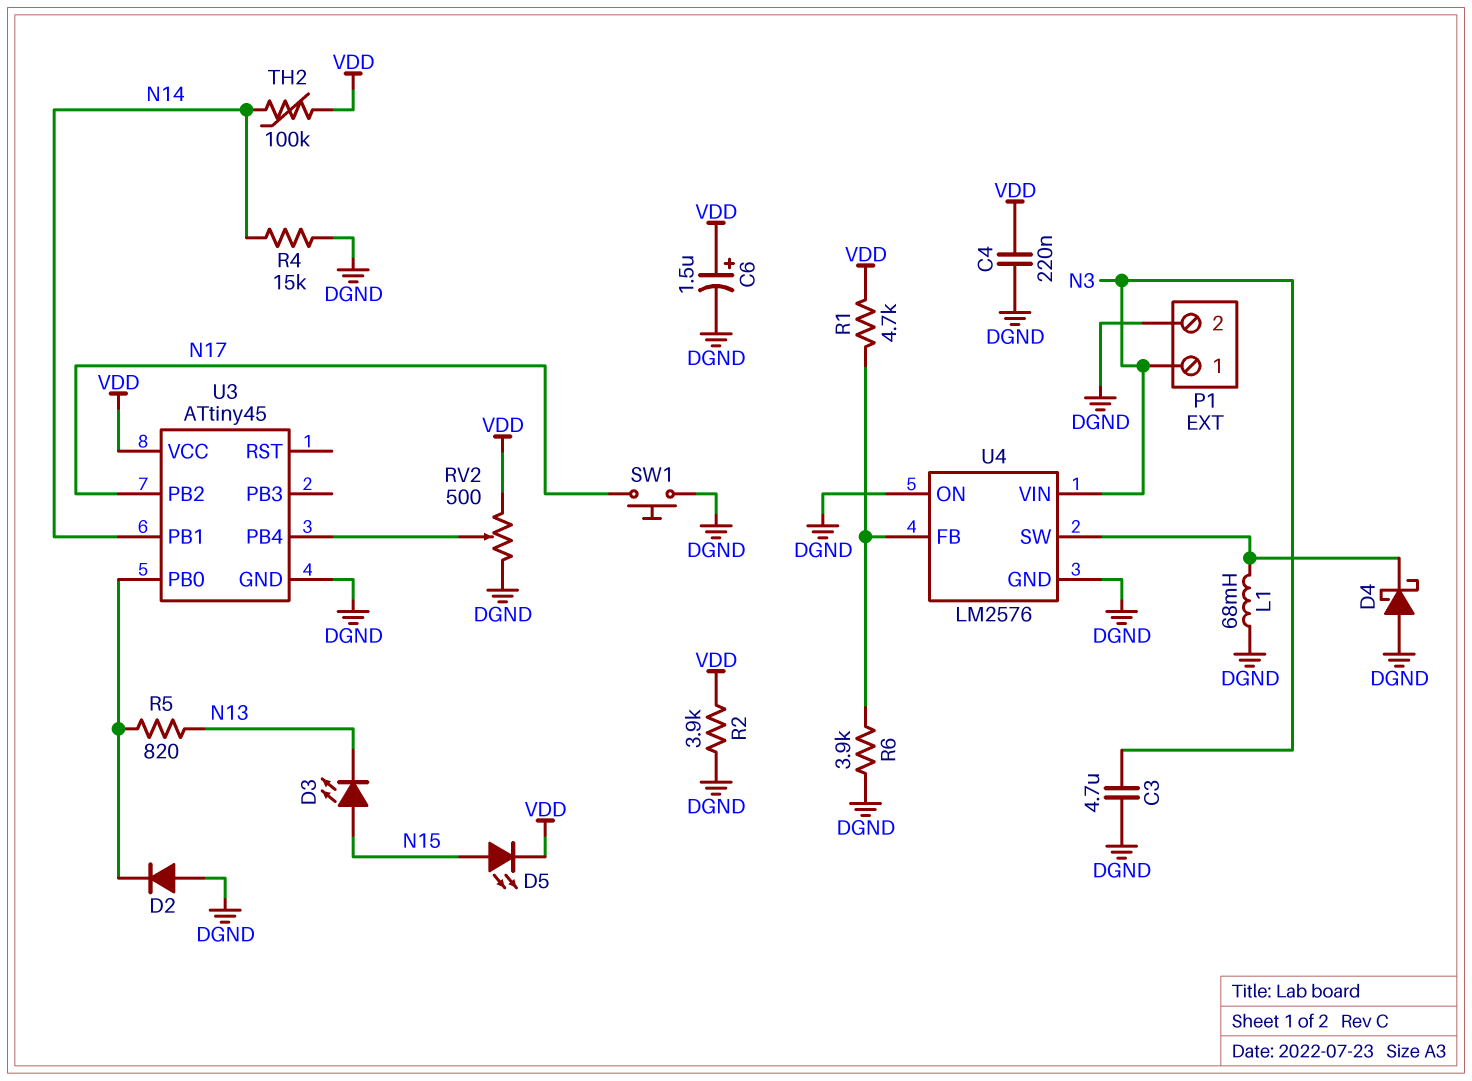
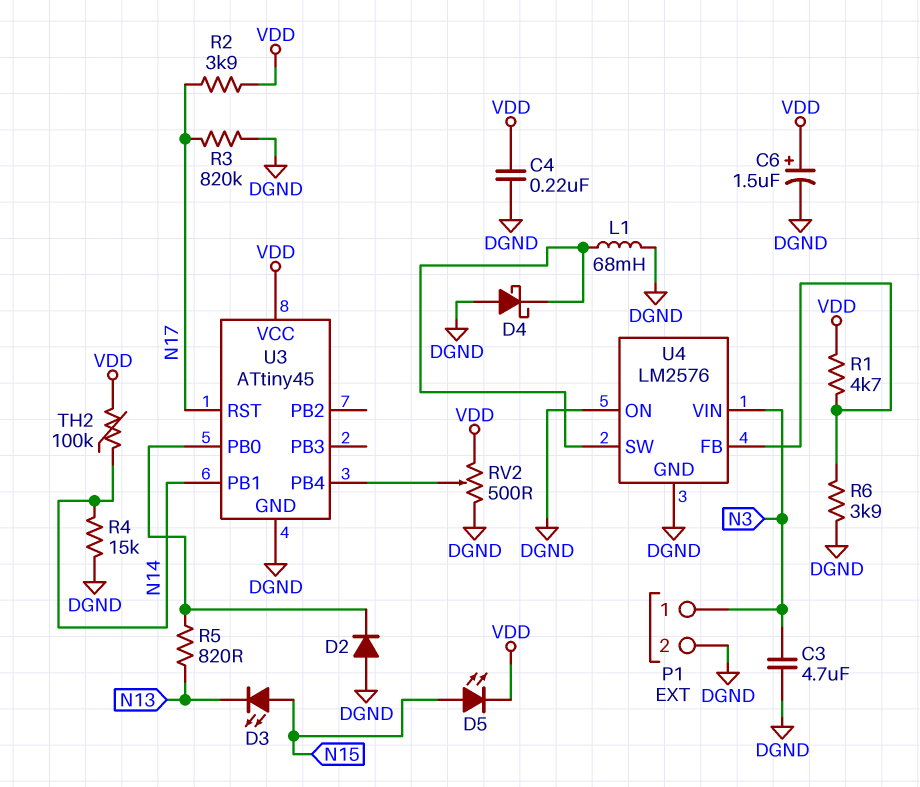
R2: 3.9k (DGND, VDD) -> 3.9k (N17, VDD)
R3: none -> 820k (DGND, N17)
SW1: button (DGND, N17) -> none
U3 pin PB2: N17 -> none
U3 pin RST: none -> N17

